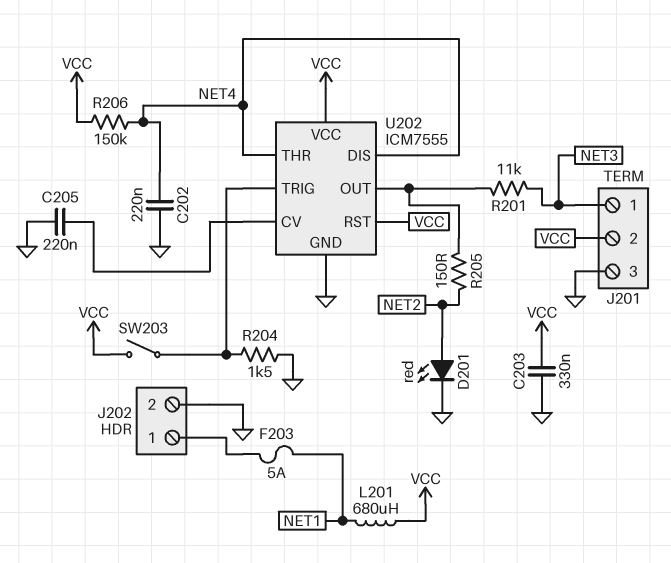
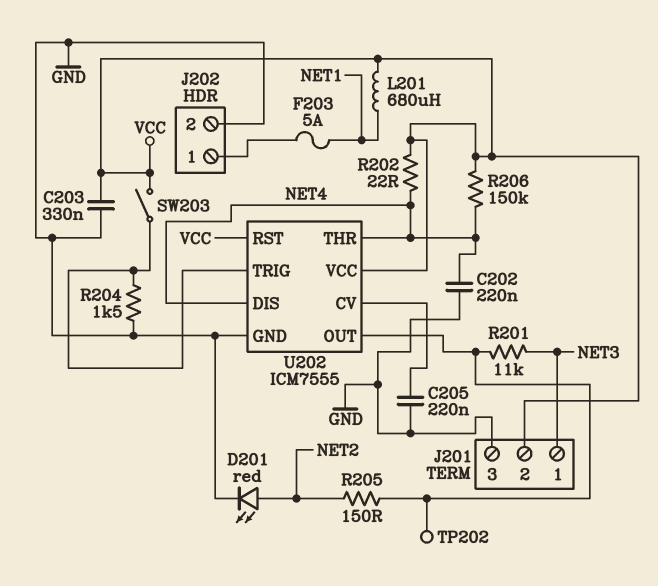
R202: none -> 22 (NET4, VCC)
TP202: none -> test point (U202/OUT)

